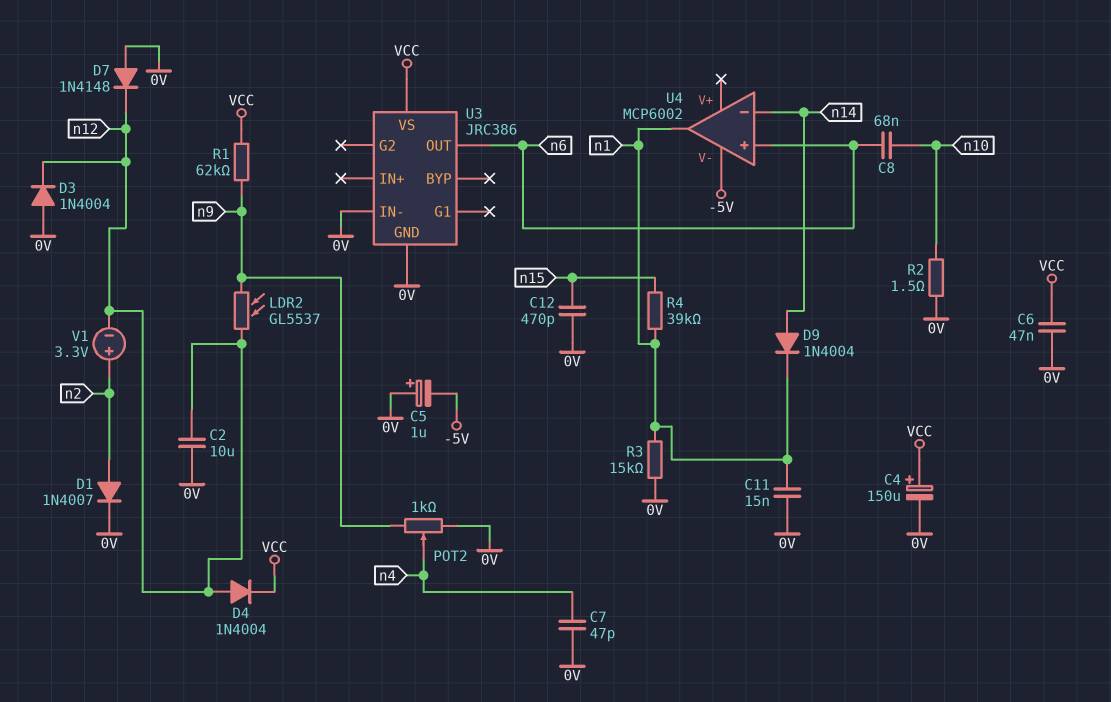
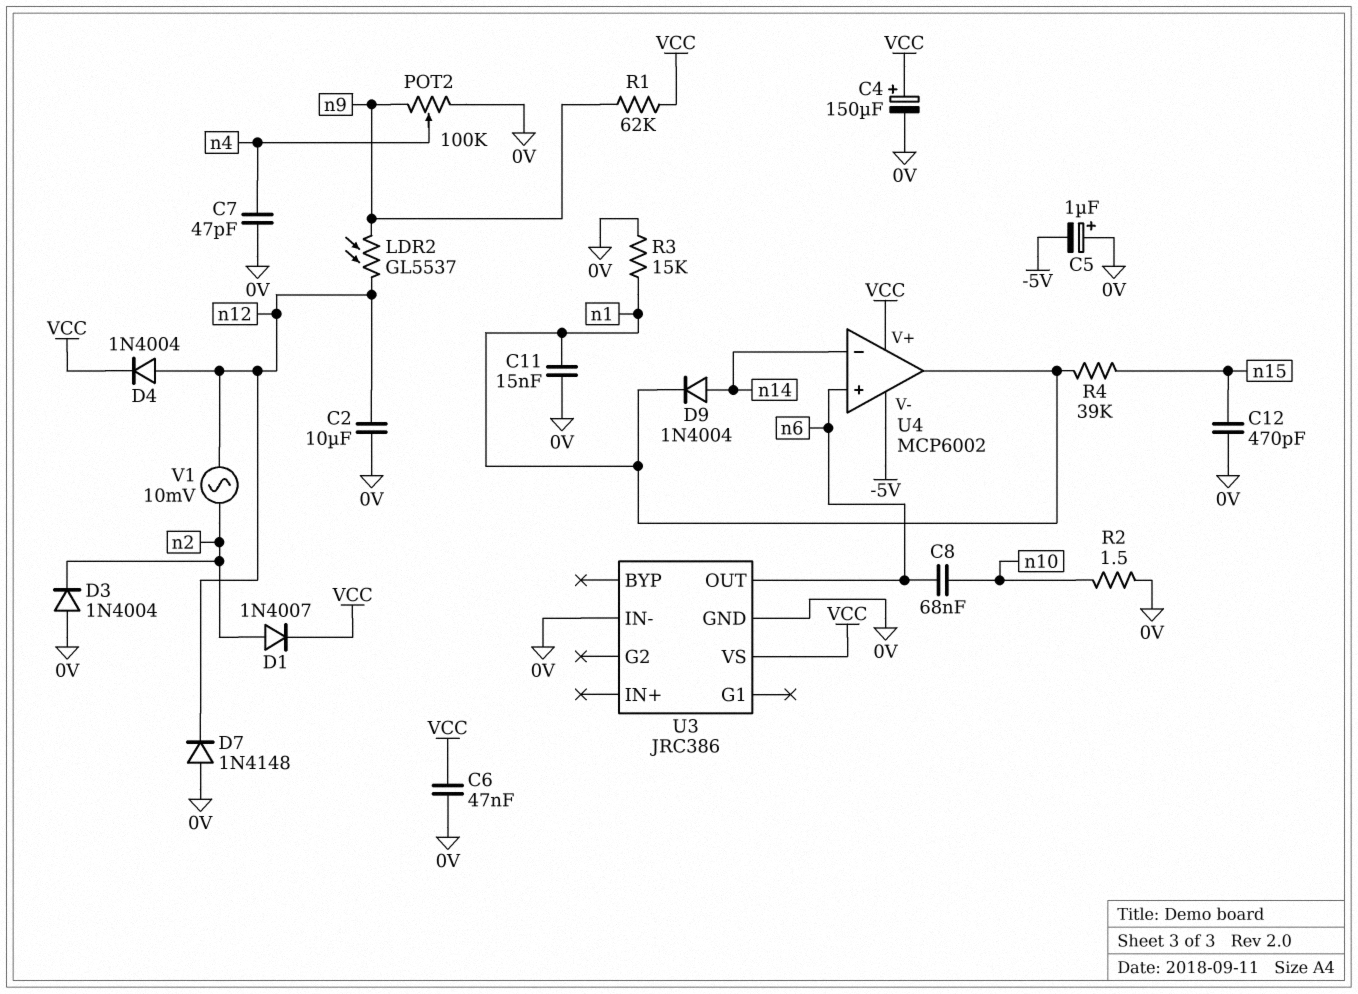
D1: diode 1N4007 (A n2, K 0V) -> diode 1N4007 (A n2, K VCC)
D3: diode 1N4004 (A 0V, K n12) -> diode 1N4004 (A 0V, K n2)
POT2: 1k (0V, n9, wiper n4) -> 100k (0V, n9, wiper n4)
U4 pin V+: none -> VCC
V1: 3.3V (plus n2, minus n12) -> AC 10mV (n2, n12)

